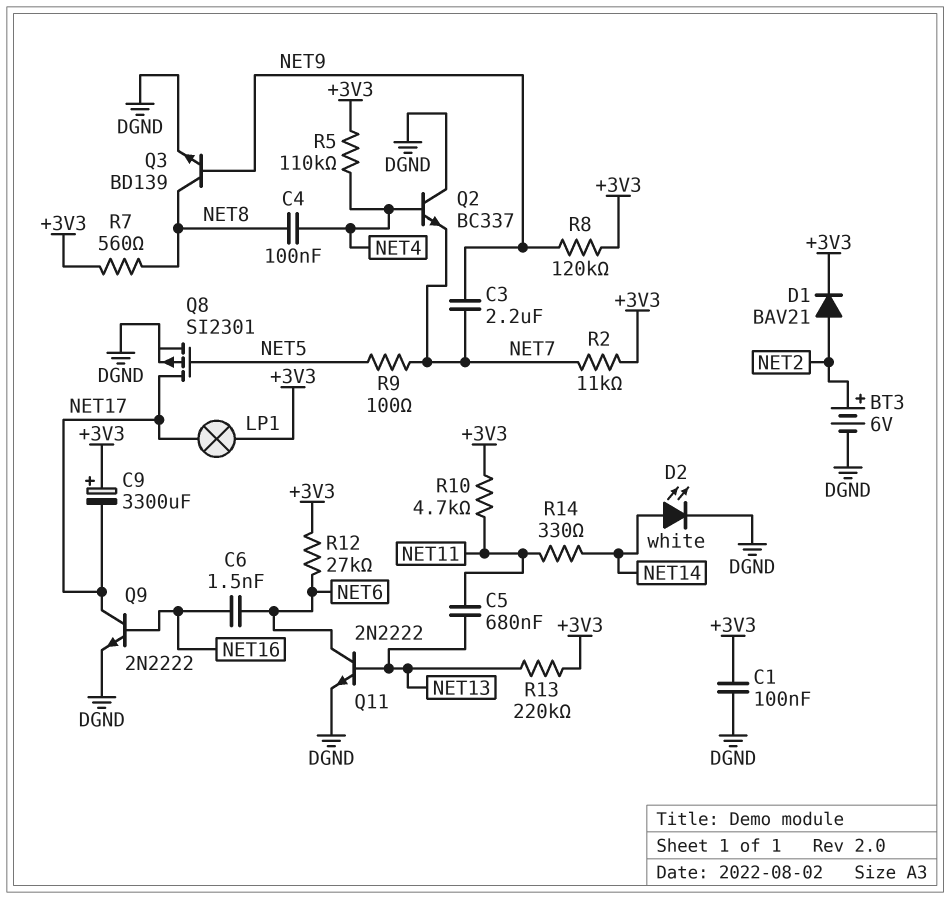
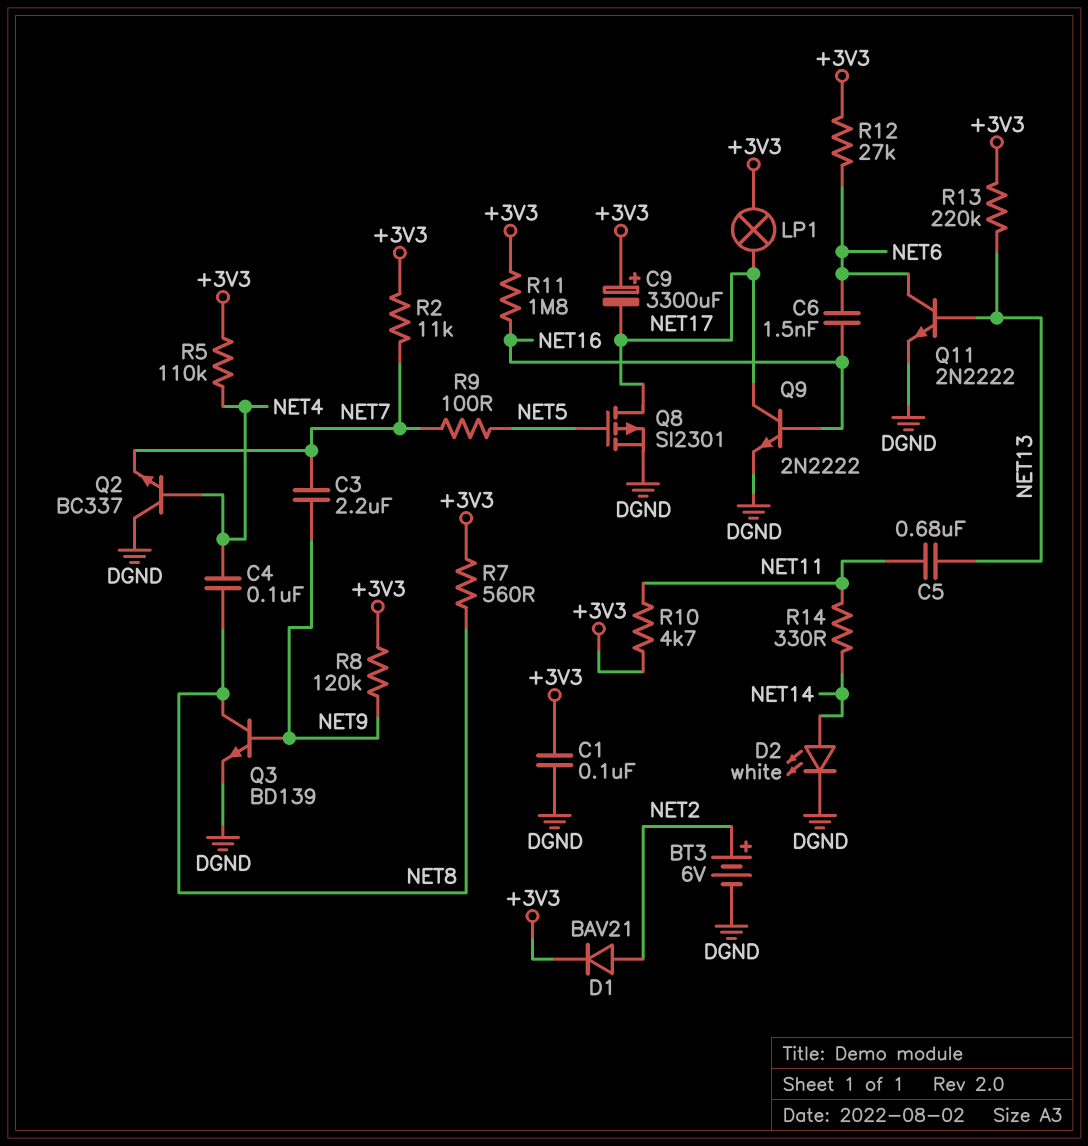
R11: none -> 1.8M (+3V3, NET16)

